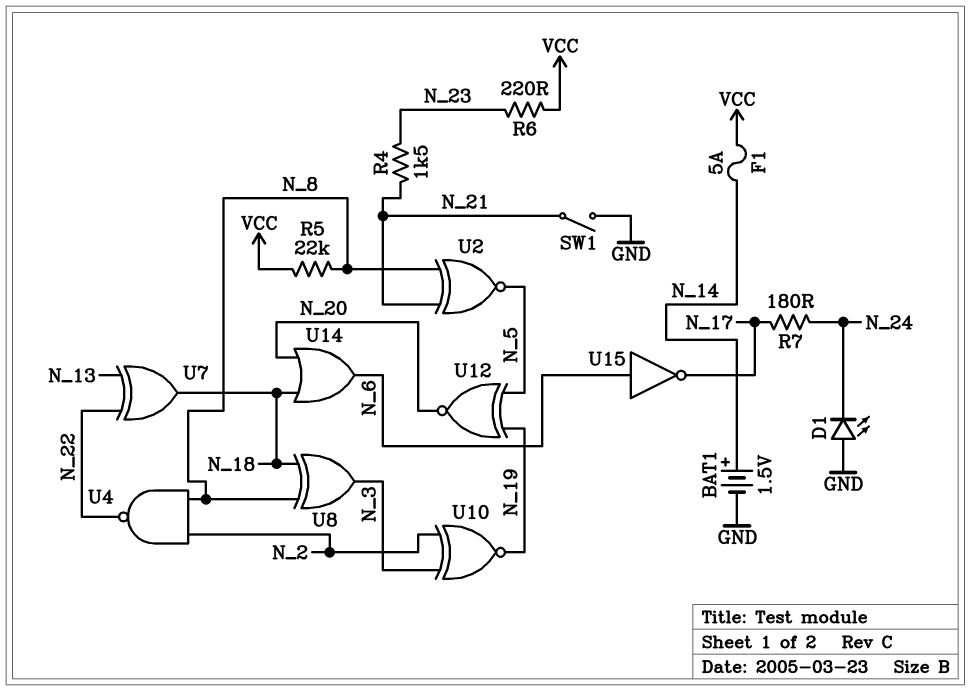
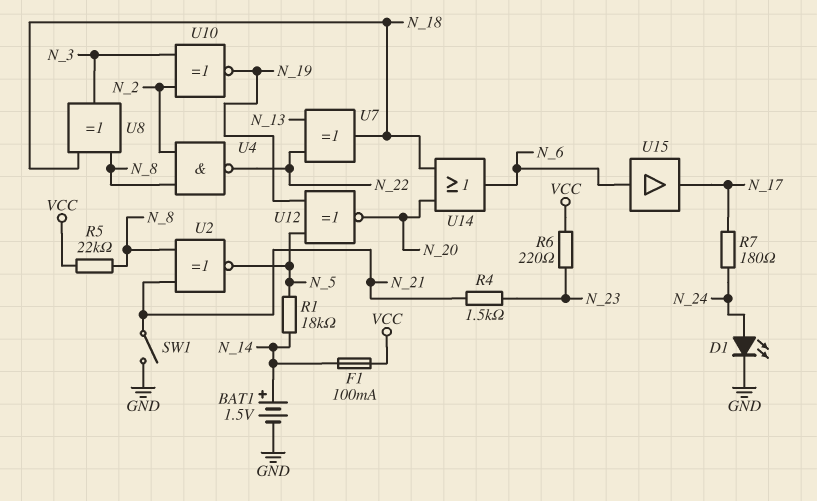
D1: LED (A GND, K N_24) -> LED (A N_24, K GND)
F1: 5A (N_14, VCC) -> 100mA (N_14, VCC)
R1: none -> 18k (N_5, N_14)
U15: NOT (in N_6, out N_17) -> buffer (in N_6, out N_17)

